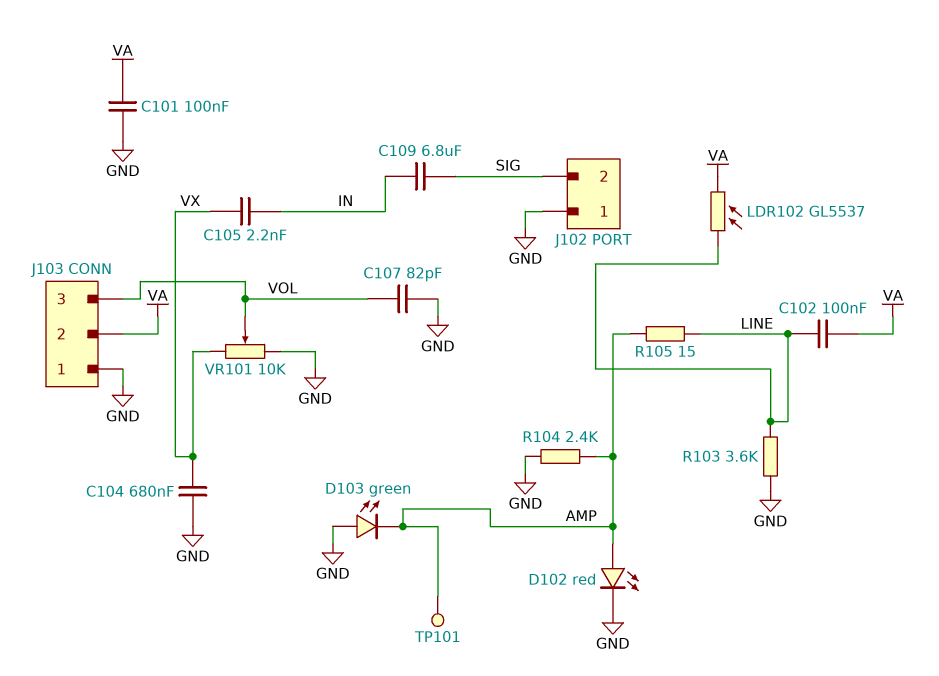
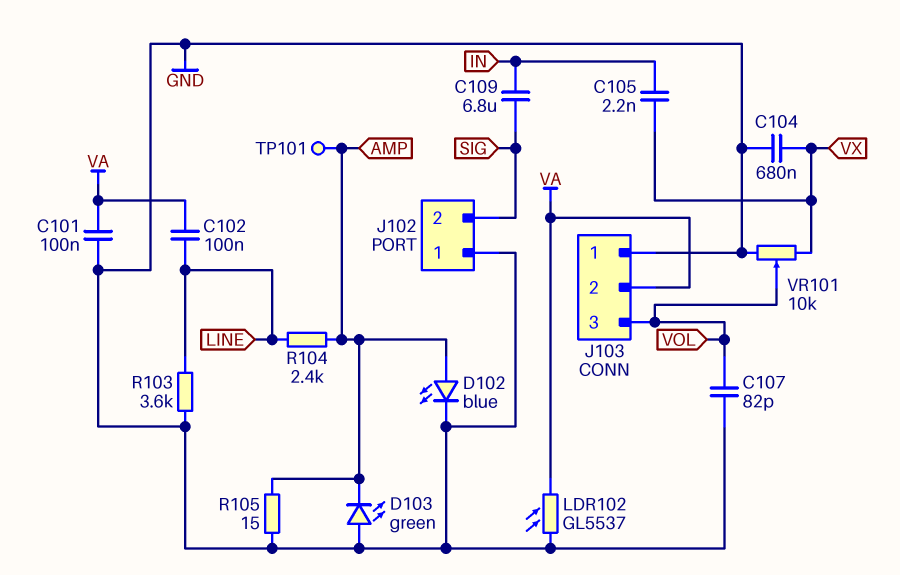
D102: LED red (A AMP, K GND) -> LED blue (A AMP, K GND)
LDR102: GL5537 (LINE, VA) -> GL5537 (GND, VA)
R104: 2.4k (AMP, GND) -> 2.4k (AMP, LINE)
R105: 15 (AMP, LINE) -> 15 (AMP, GND)

